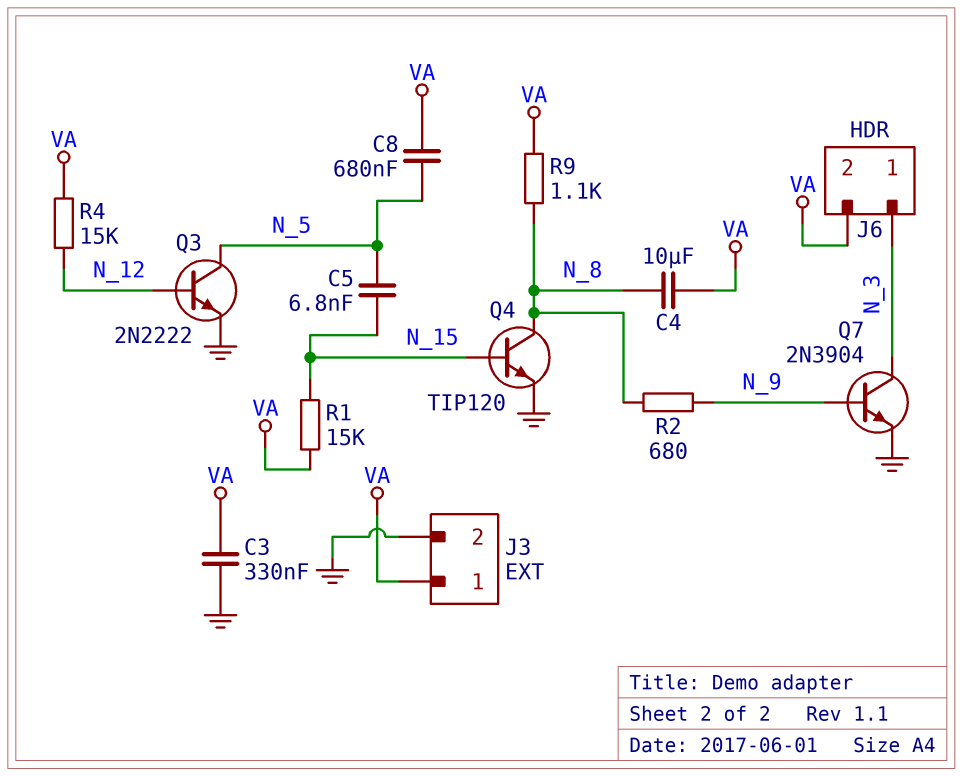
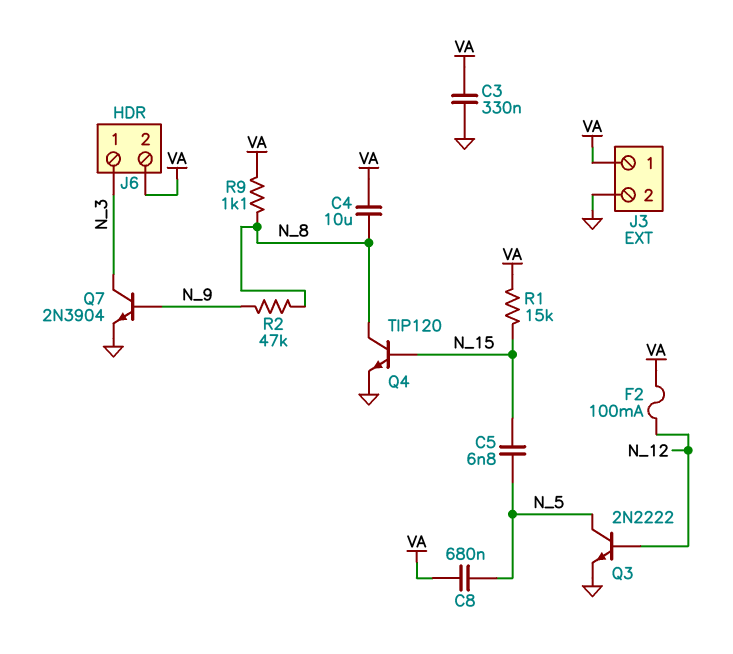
F2: none -> 100mA (N_12, VA)
R2: 680 (N_8, N_9) -> 47k (N_8, N_9)
R4: 15k (N_12, VA) -> none

